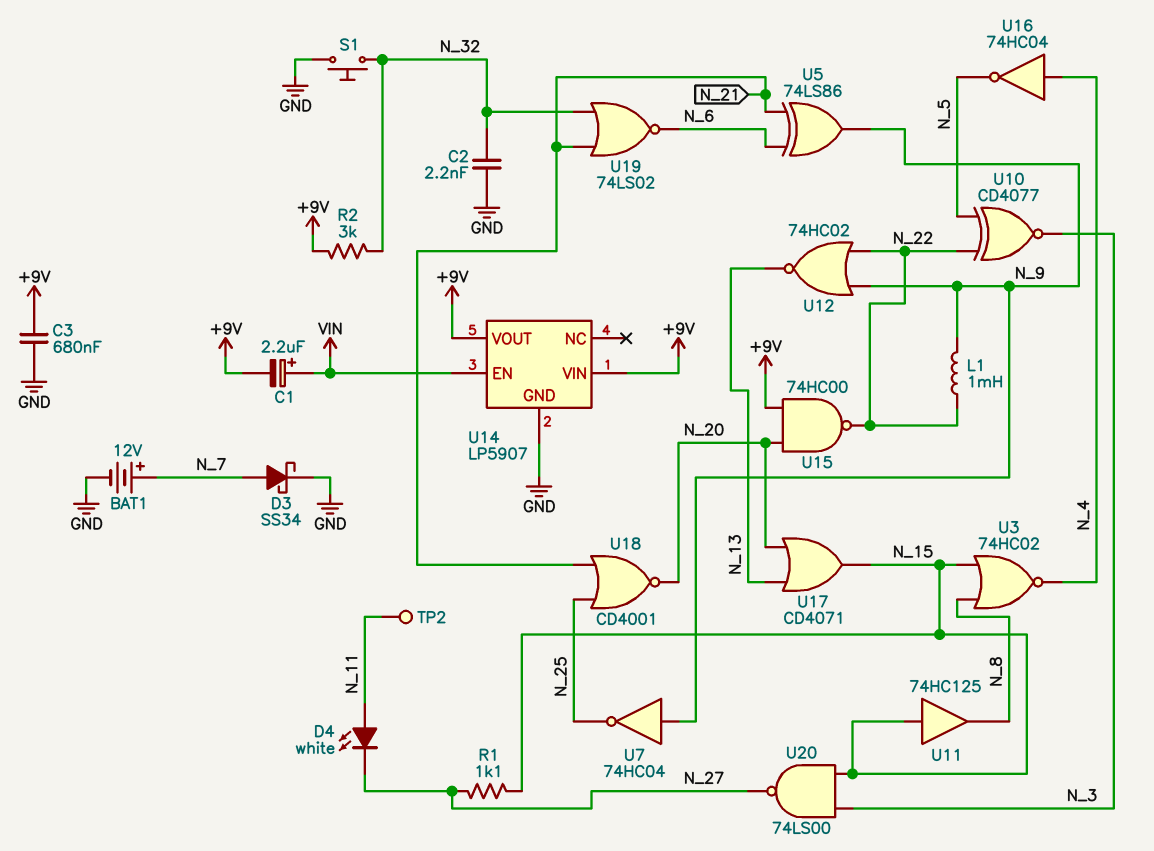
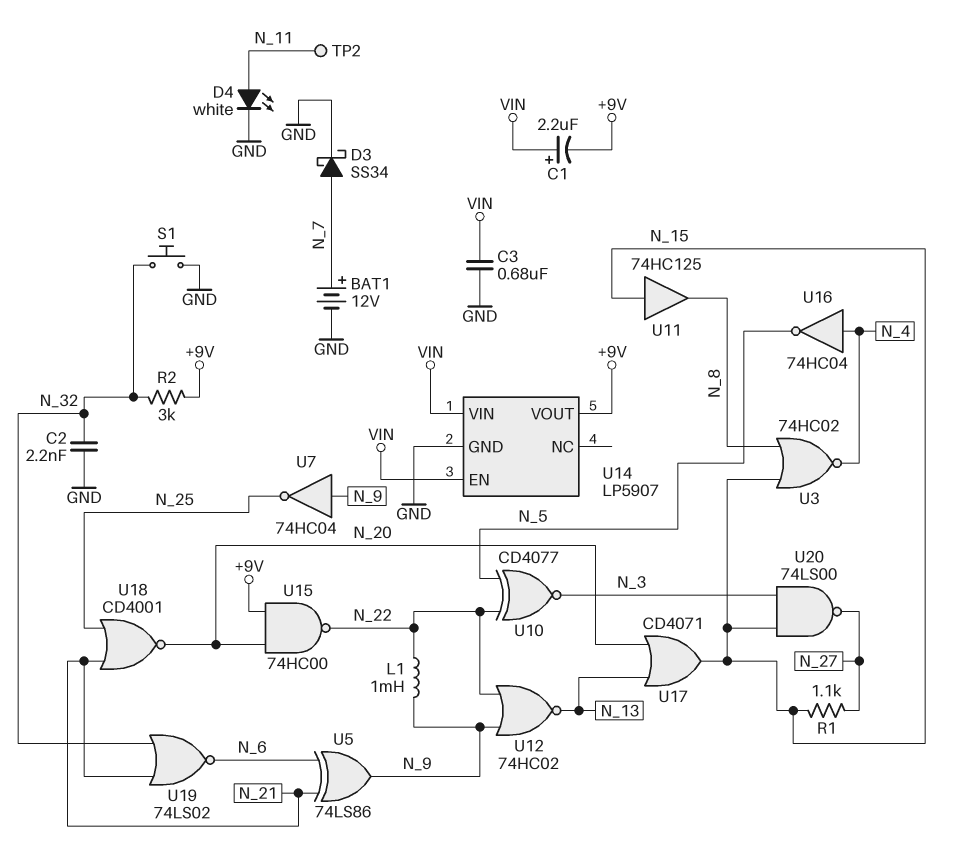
C3: 680nF (+9V, GND) -> 680nF (GND, VIN)
D4: LED white (A N_11, K N_27) -> LED white (A N_11, K GND)
U14 pin VIN: +9V -> VIN

